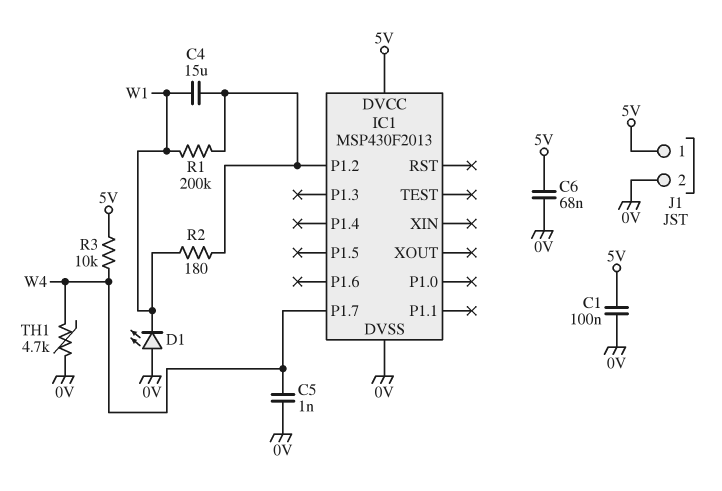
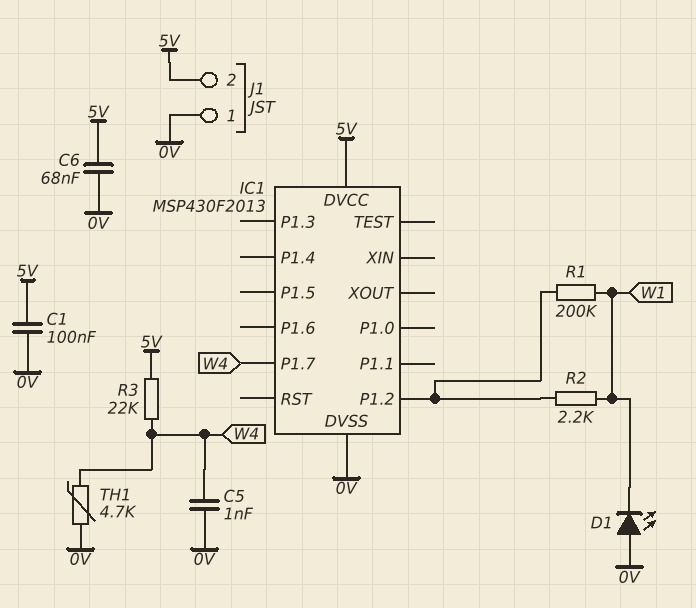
C4: 15uF (IC1/P1.2, W1) -> none
J1 pin 1: 5V -> 0V
J1 pin 2: 0V -> 5V
R2: 180 (IC1/P1.2, W1) -> 2.2k (IC1/P1.2, W1)
R3: 10k (5V, W4) -> 22k (5V, W4)

